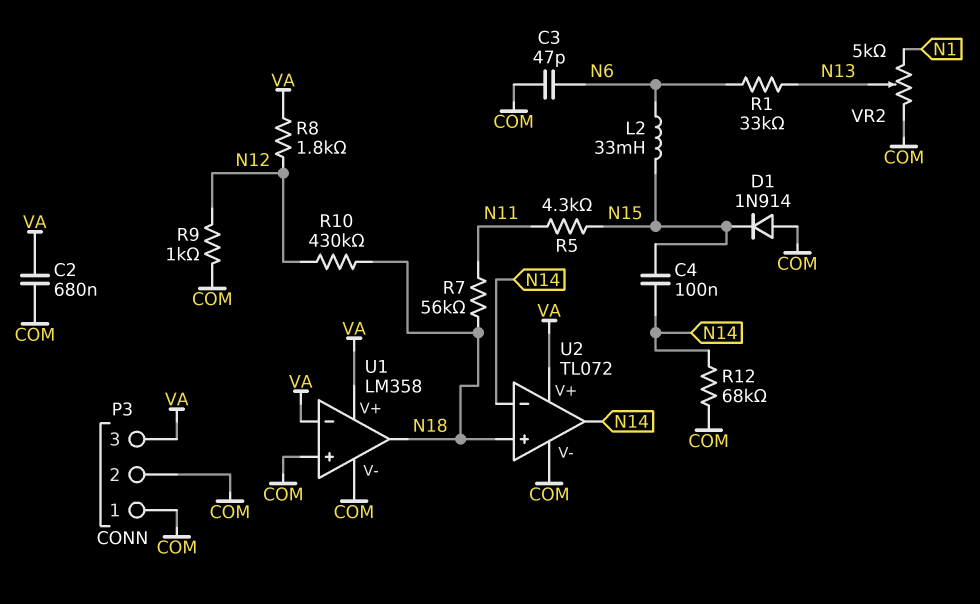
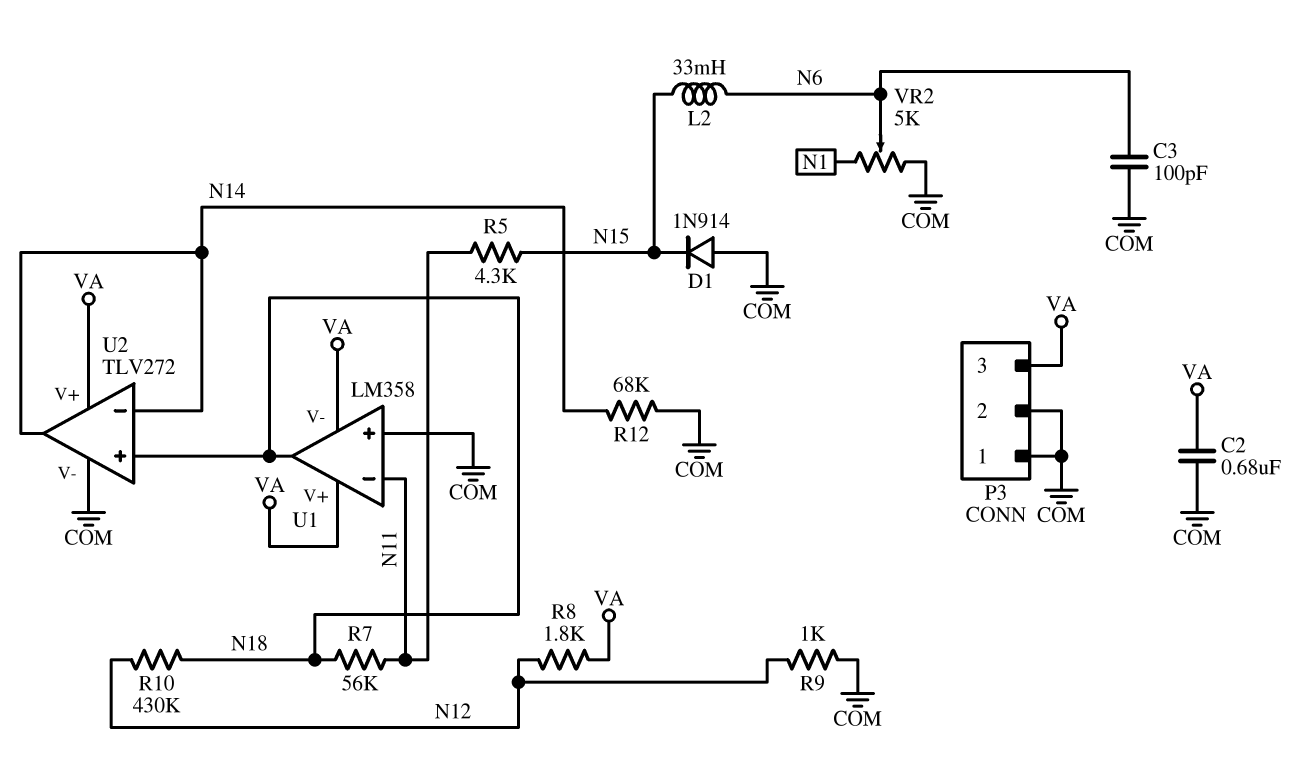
C3: 47pF (COM, N6) -> 100pF (COM, N6)
C4: 100nF (N14, N15) -> none
R1: 33k (N6, N13) -> none
U1 pin V-: COM -> VA
U1 pin in-: VA -> N11
U2: TL072 -> TLV272
VR2: 5k (COM, N1, wiper N13) -> 5k (COM, N1, wiper N6)

